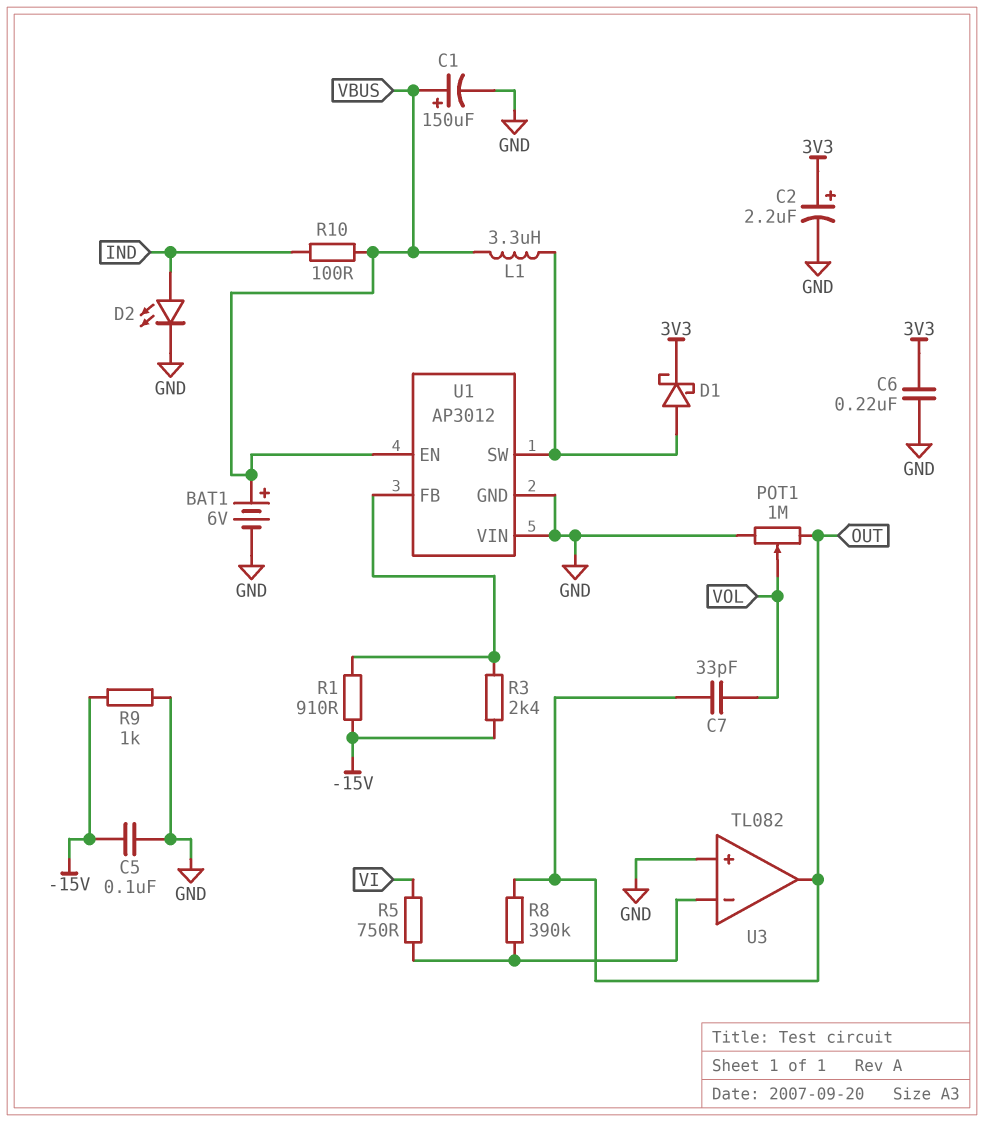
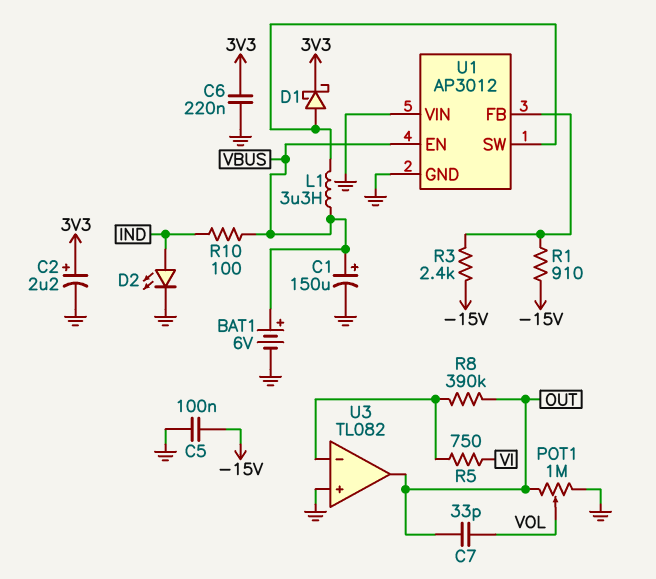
R9: 1k (-15V, GND) -> none

